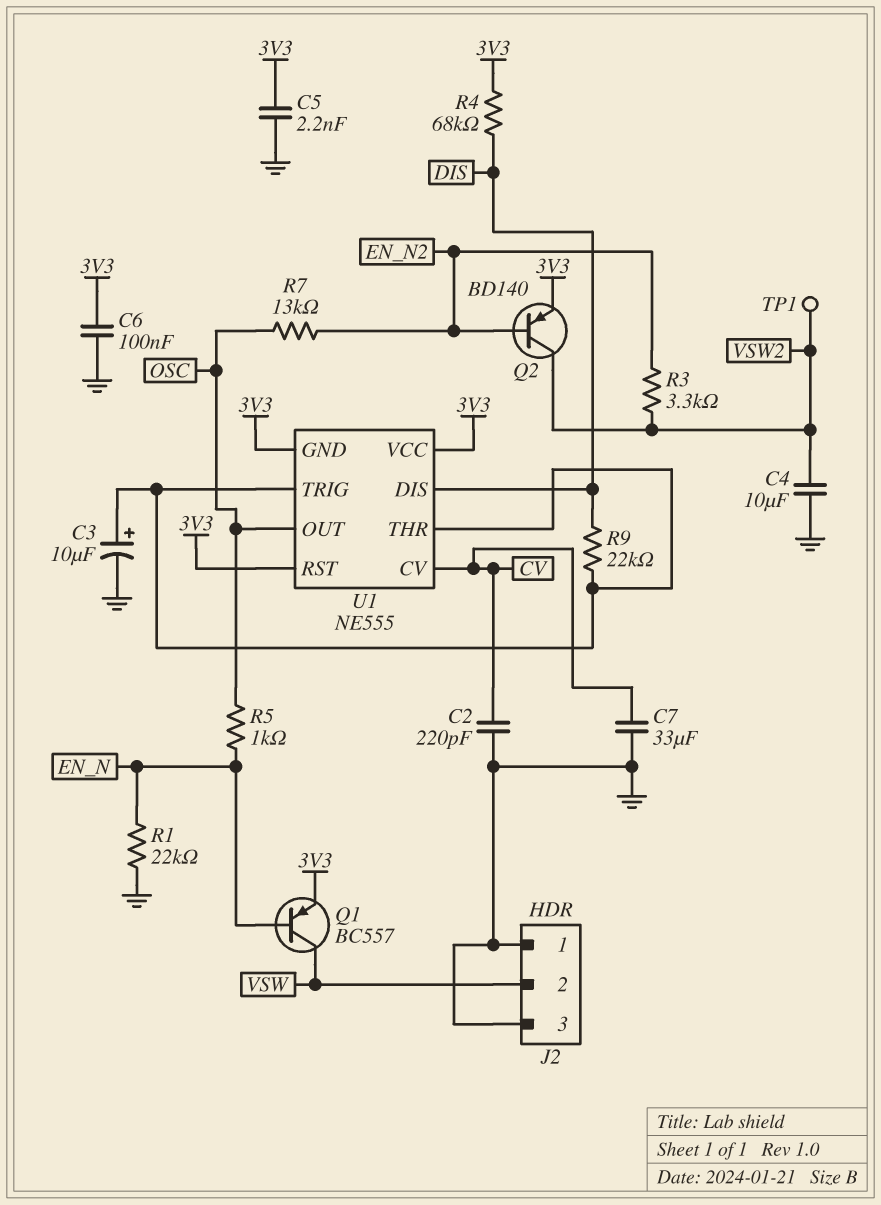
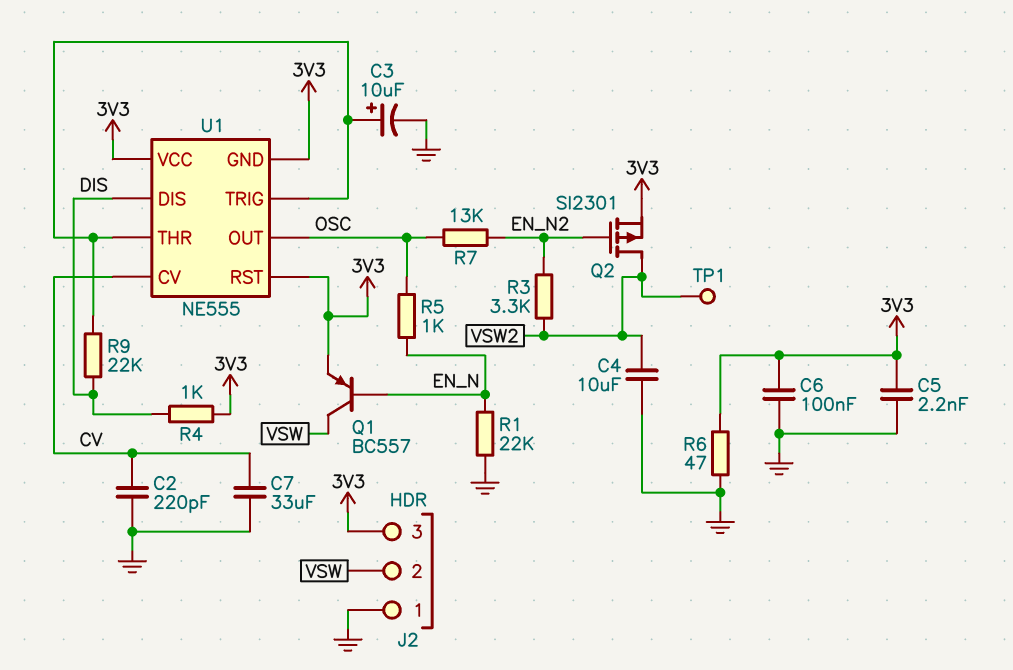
J2 pin 3: GND -> 3V3
Q2: PNP BD140 (B EN_N2, C VSW2, E 3V3) -> PMOS SI2301 (G EN_N2, D VSW2, S 3V3)
R4: 68k (3V3, DIS) -> 1k (3V3, DIS)
R6: none -> 47 (3V3, GND)

